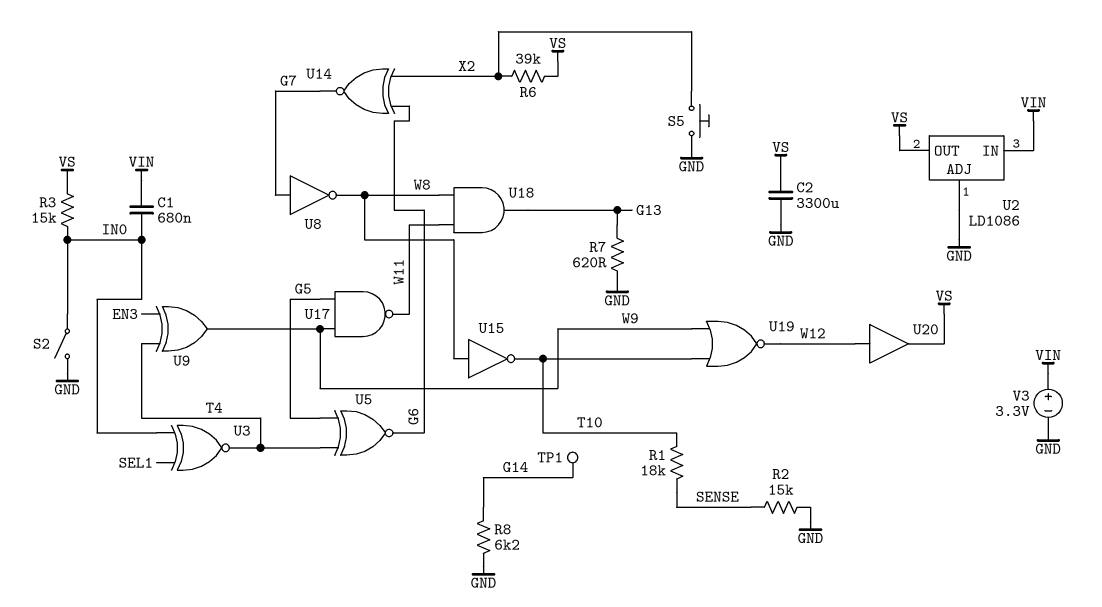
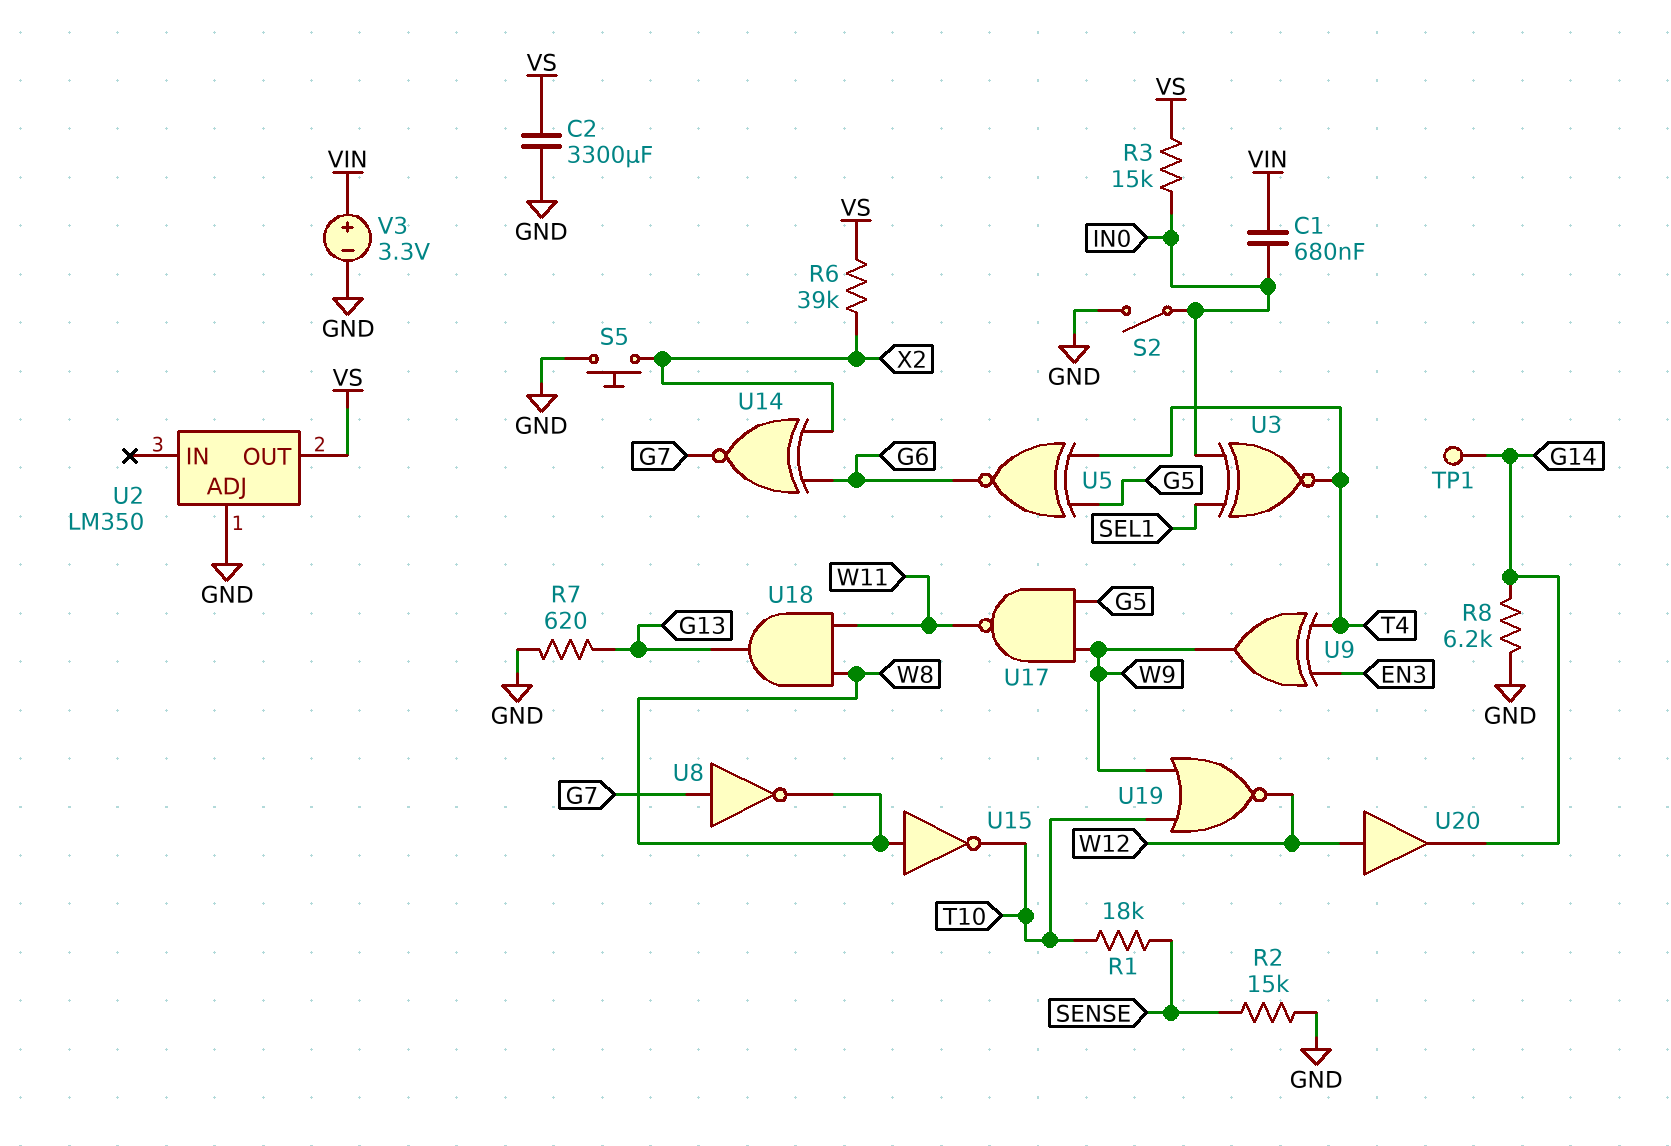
U2: LD1086 -> LM350
U2 pin IN: VIN -> none
U20: buffer (in W12, out VS) -> buffer (in W12, out G14)

